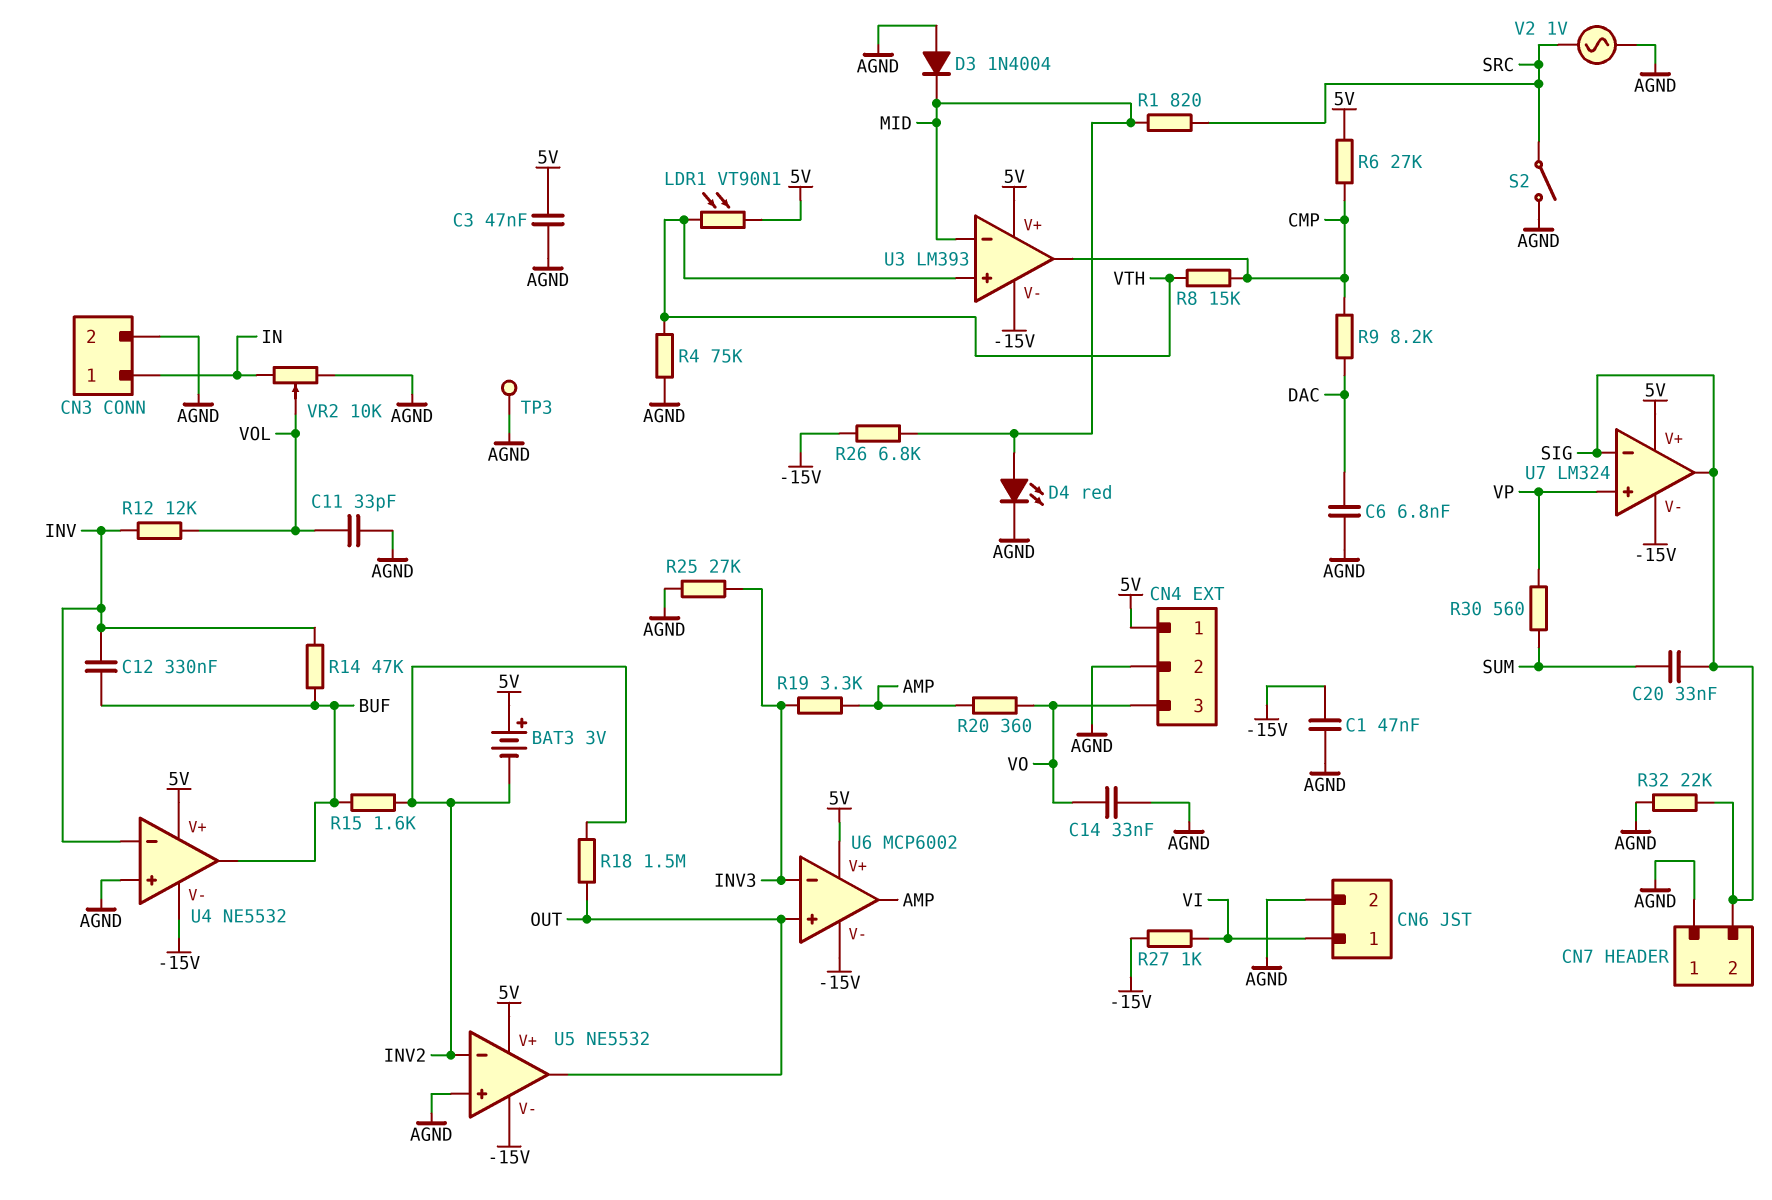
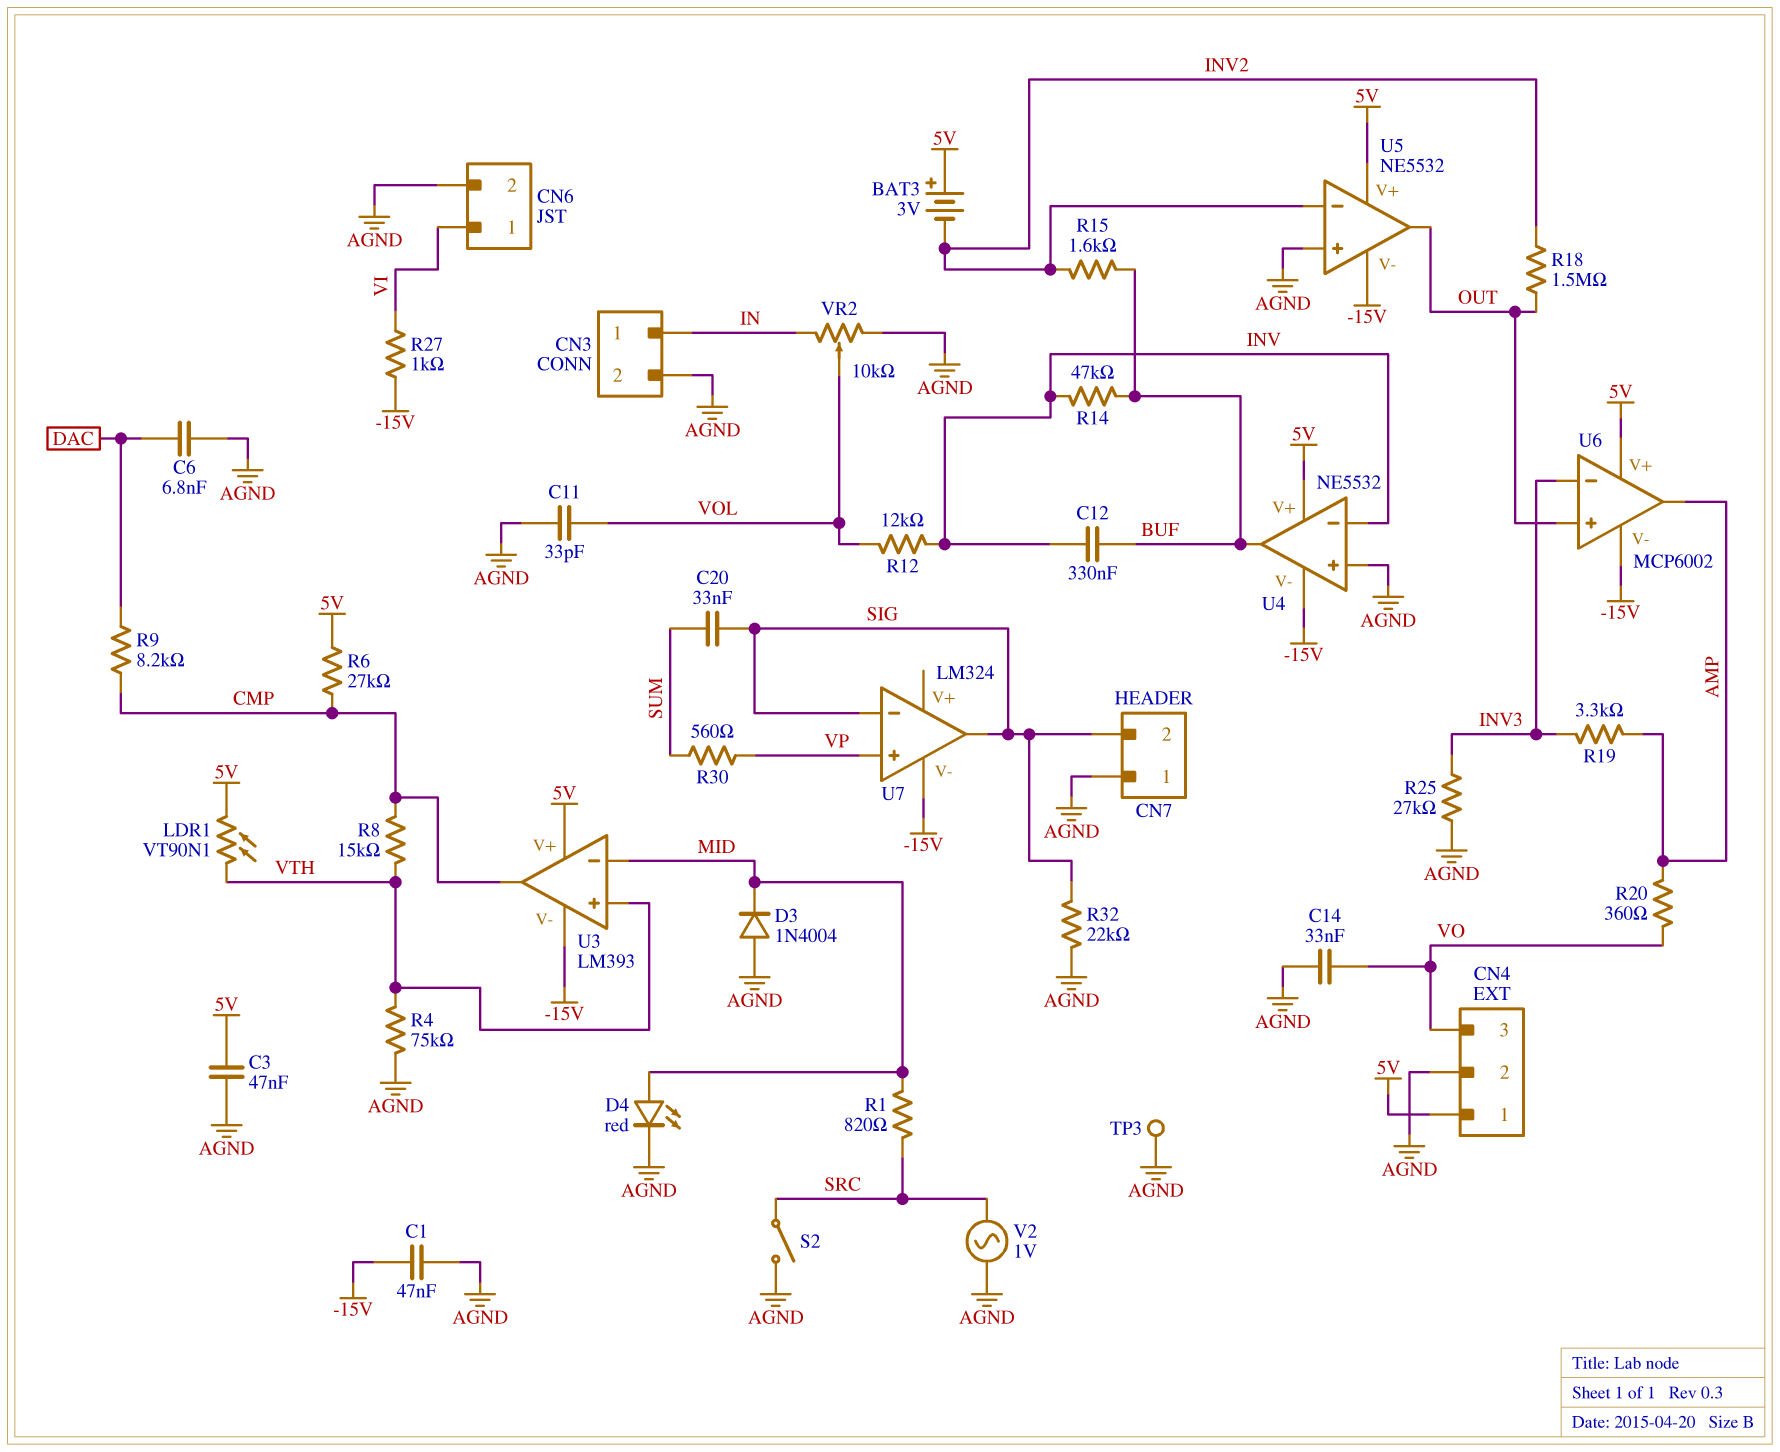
R26: 6.8k (-15V, MID) -> none
U7 pin V+: 5V -> none

